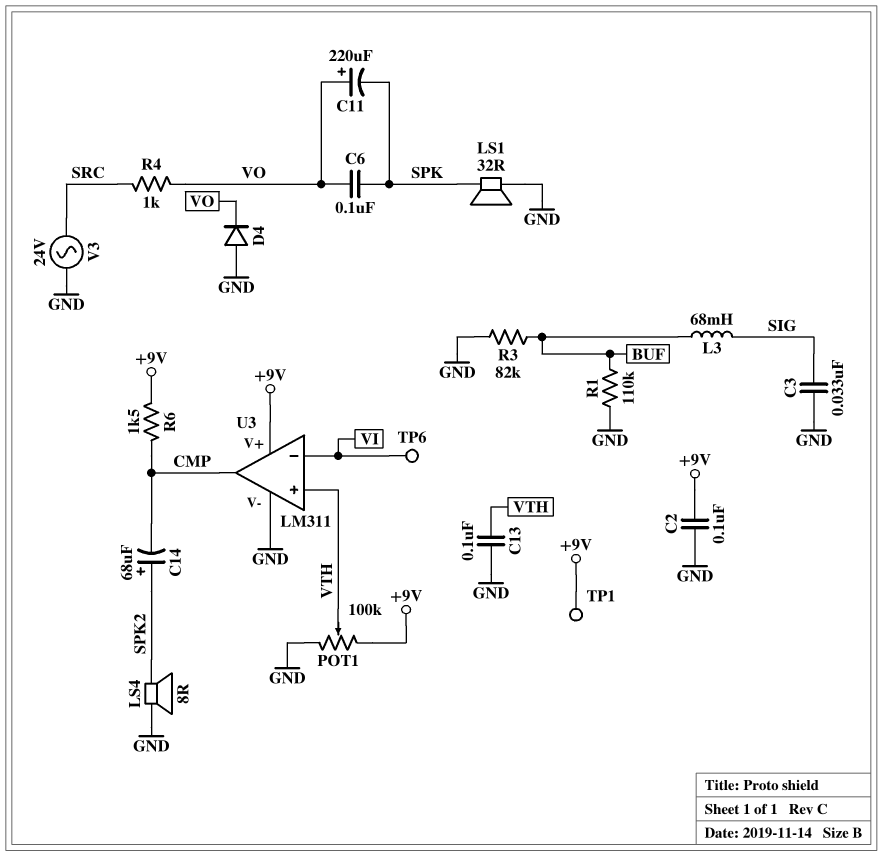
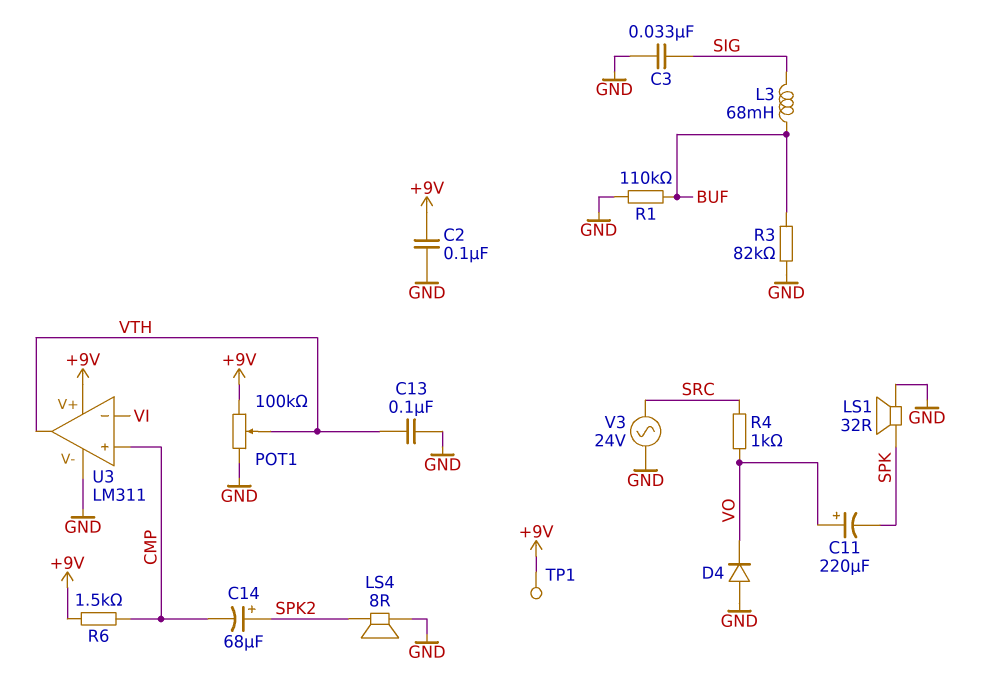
C6: 100nF (SPK, VO) -> none
TP6: test point (VI) -> none
U3 pin in+: VTH -> CMP
U3 pin out: CMP -> VTH

